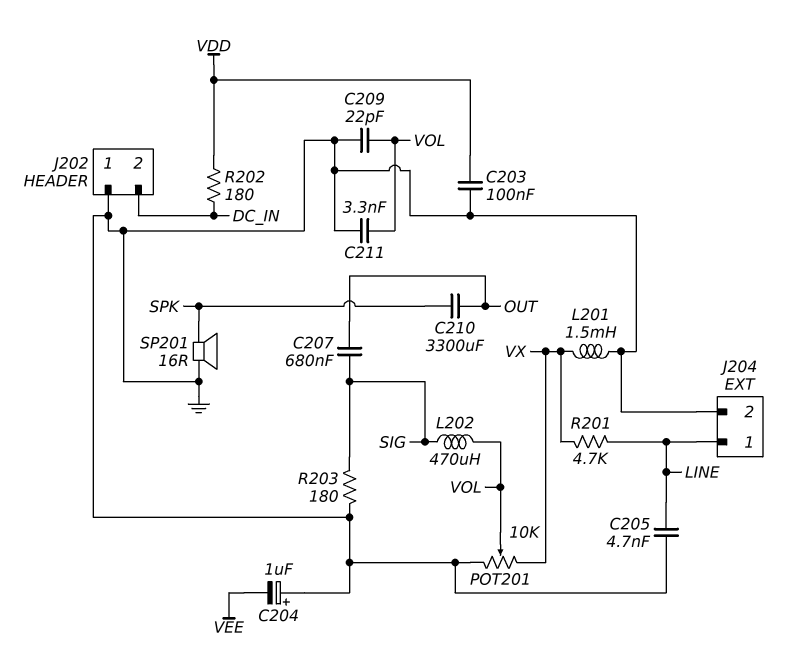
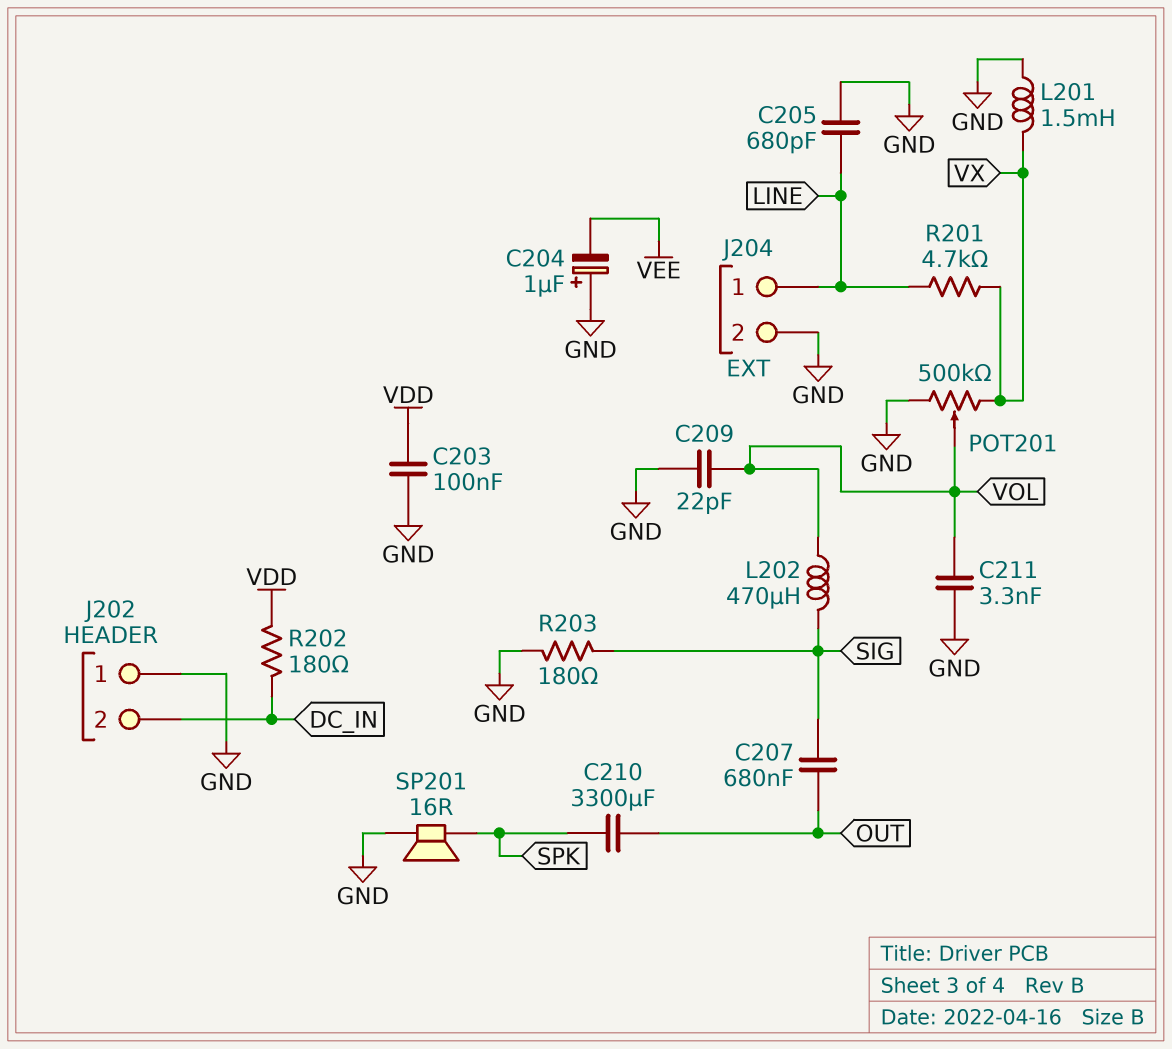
C205: 4.7nF (GND, LINE) -> 680pF (GND, LINE)
POT201: 10k (GND, VX, wiper VOL) -> 500k (GND, VX, wiper VOL)

